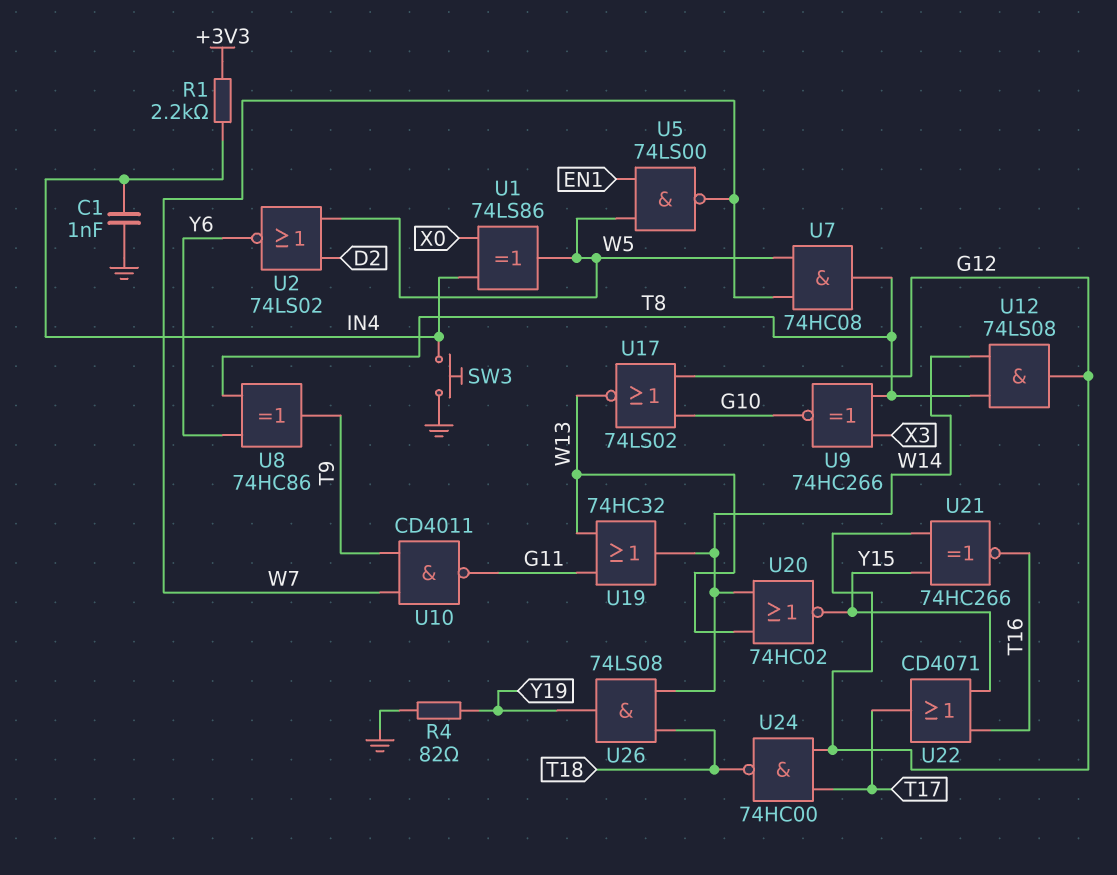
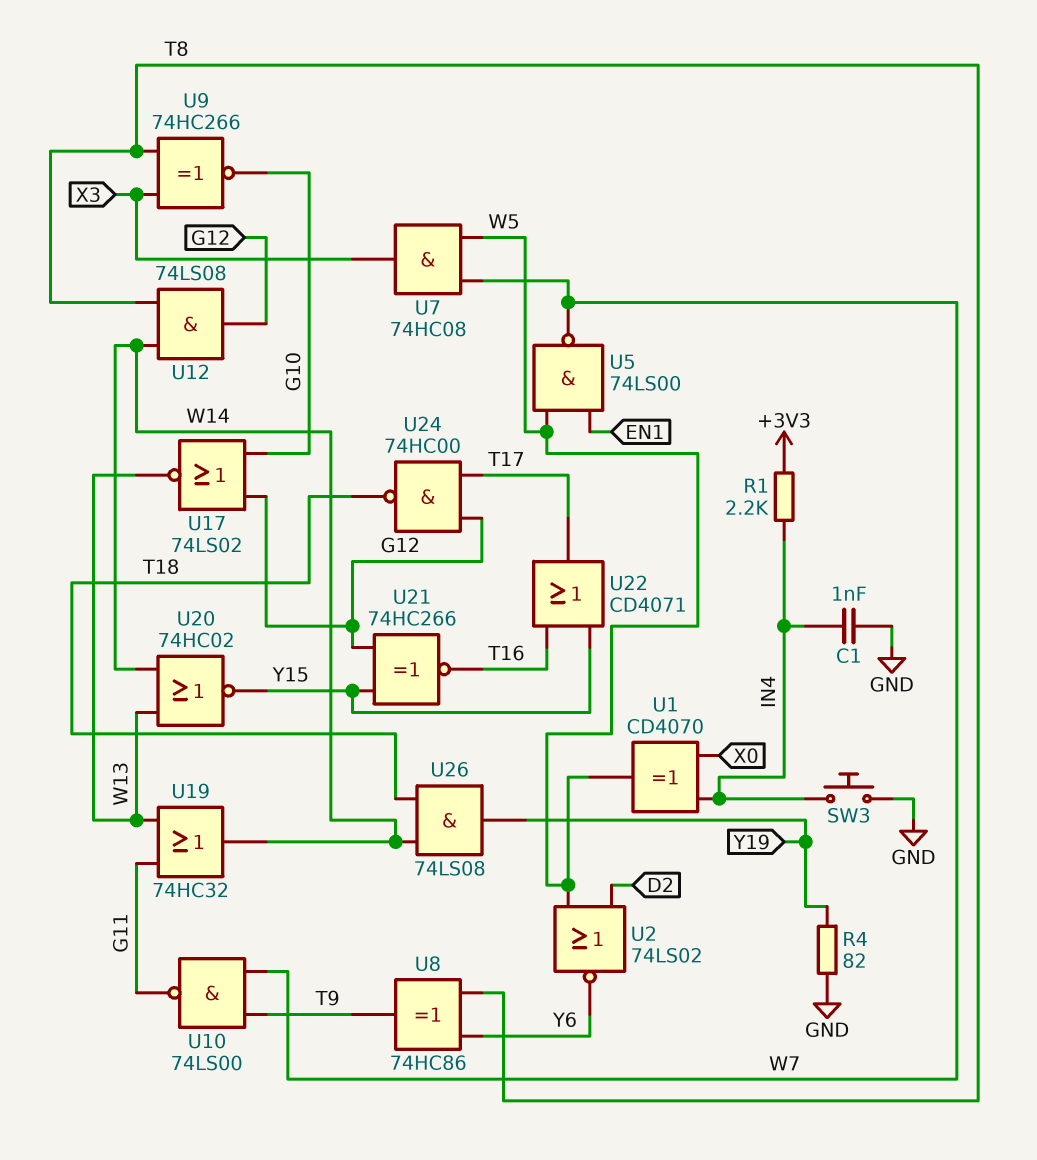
U1: XOR 74LS86 (in IN4, in X0, out W5) -> XOR CD4070 (in IN4, in X0, out W5)
U7: AND 74HC08 (in W5, in W7, out T8) -> AND 74HC08 (in W5, in W7, out X3)
U10: NAND CD4011 (in T9, in W7, out G11) -> NAND 74LS00 (in T9, in W7, out G11)

